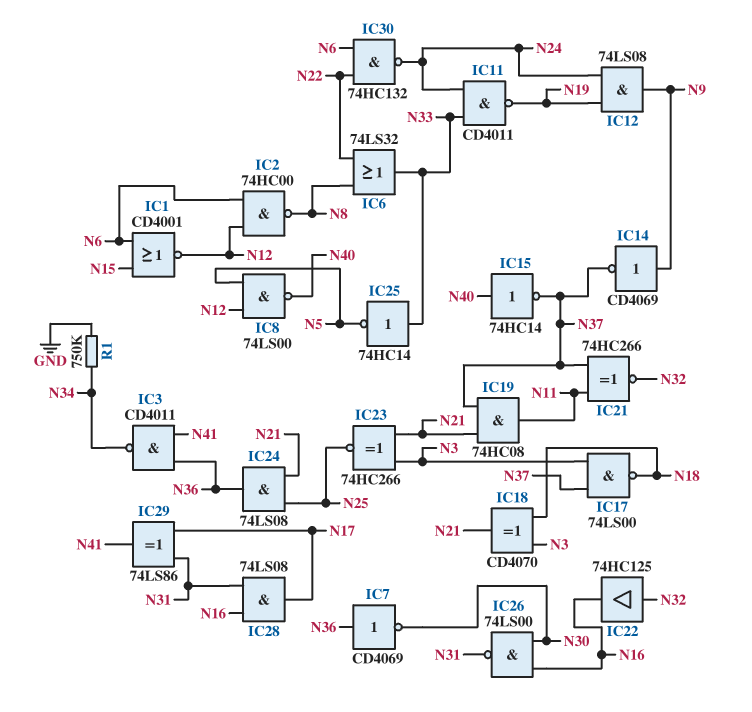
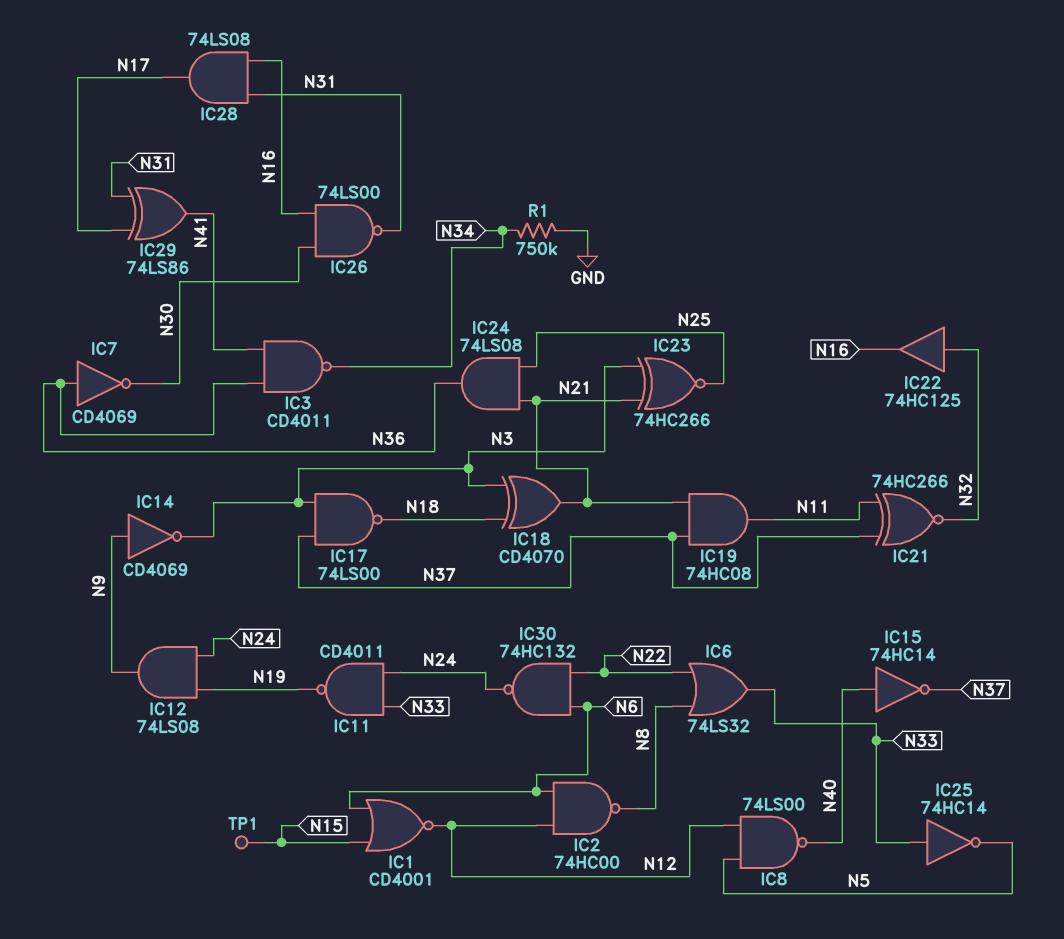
IC14: NOT CD4069 (in N9, out N37) -> NOT CD4069 (in N9, out N3)
TP1: none -> test point (N15)

